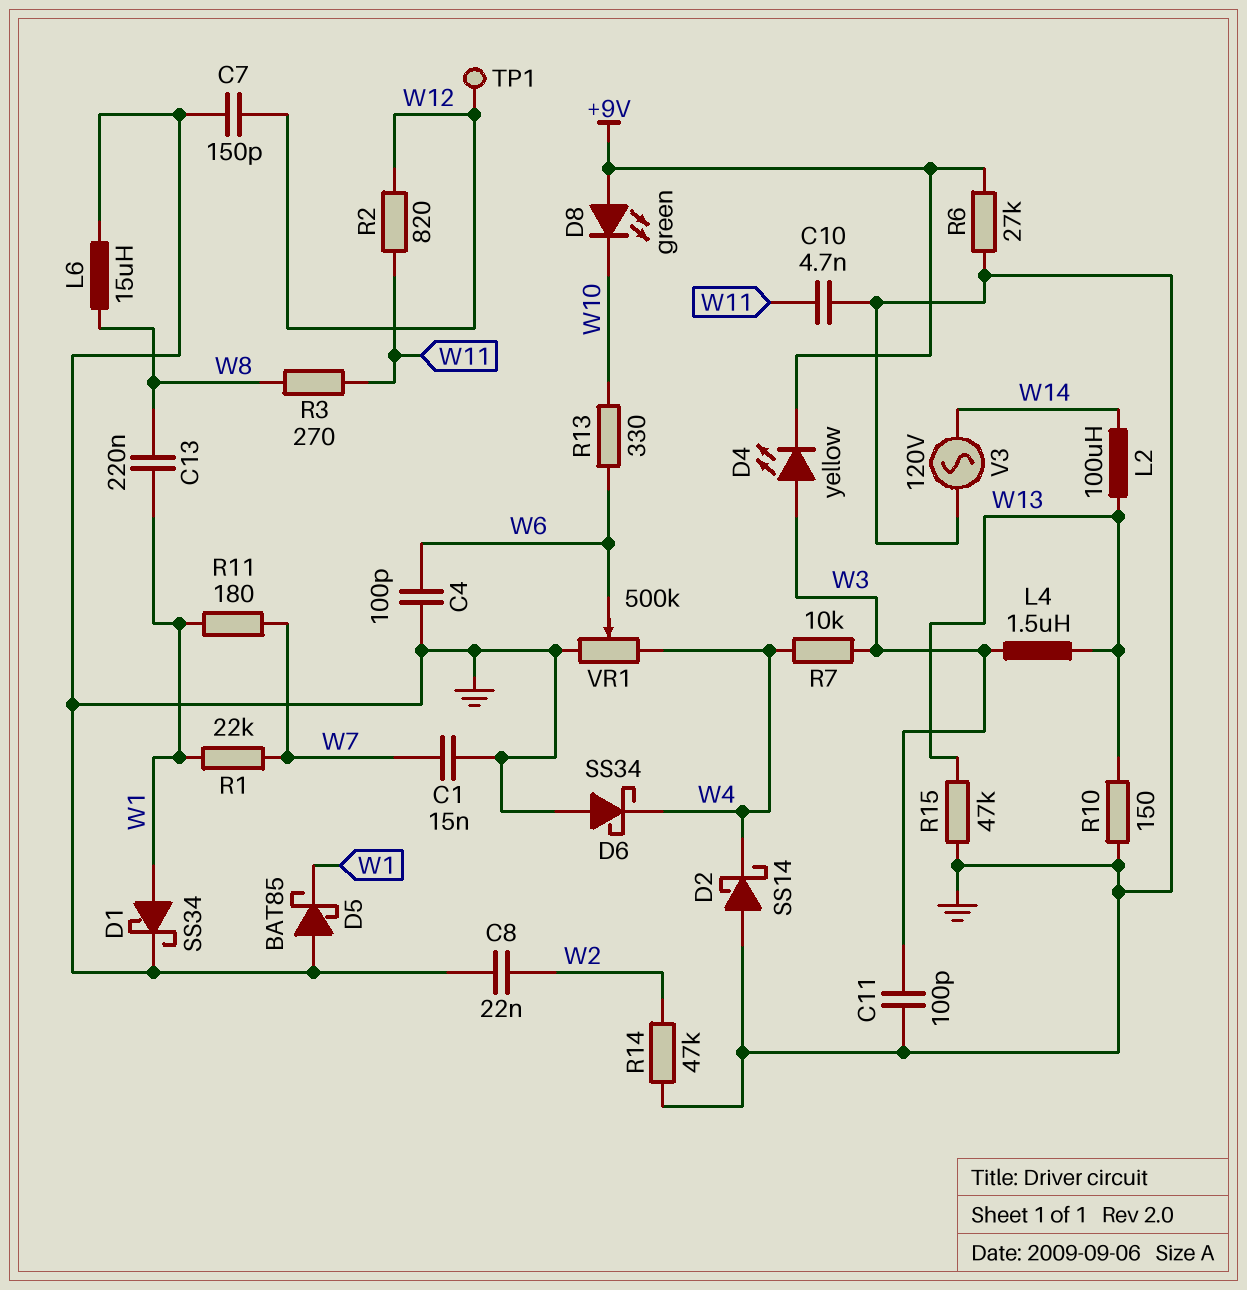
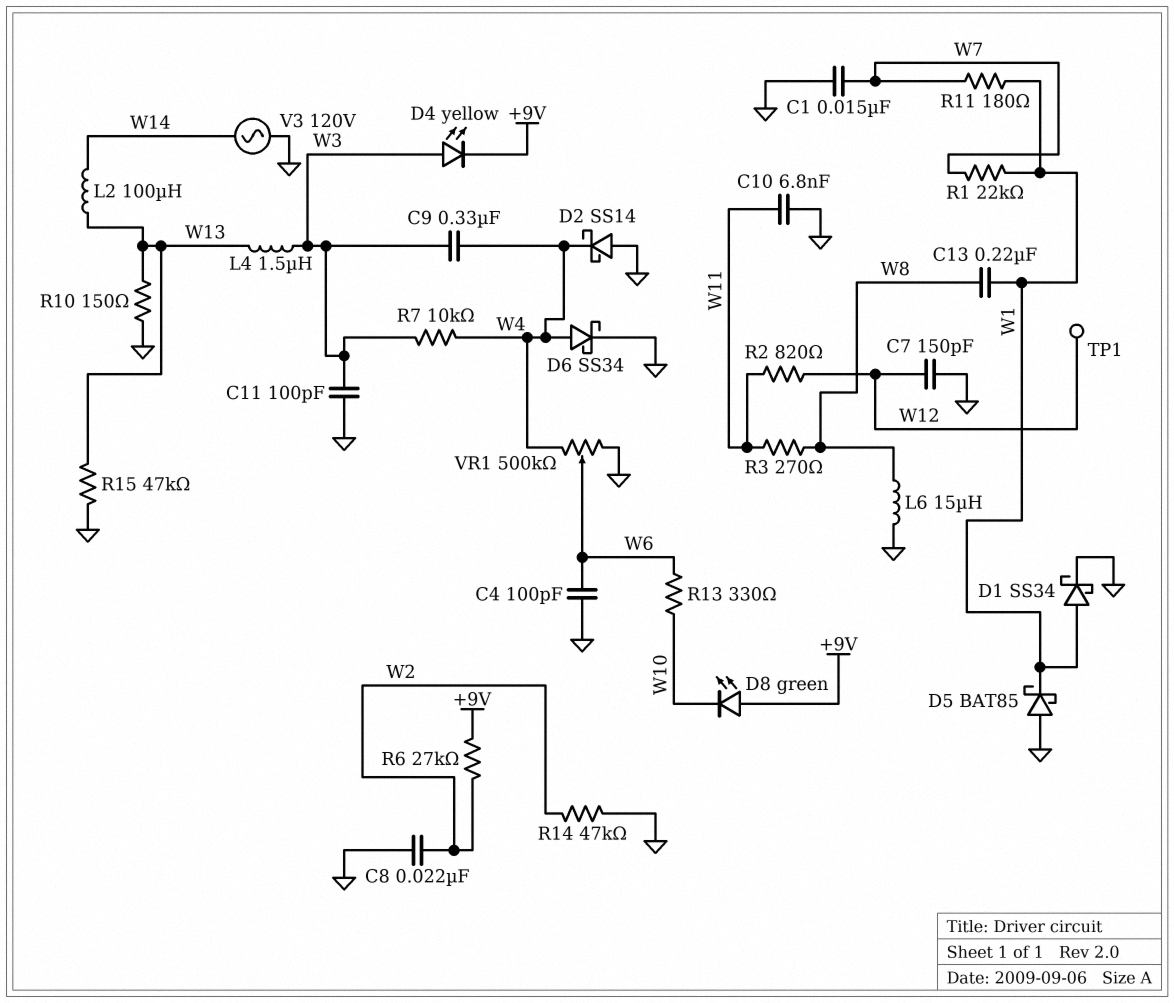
C9: none -> 330nF (W3, W4)
C10: 4.7nF (GND, W11) -> 6.8nF (GND, W11)
D6: schottky SS34 (A GND, K W4) -> schottky SS34 (A W4, K GND)
R6: 27k (+9V, GND) -> 27k (+9V, W2)

